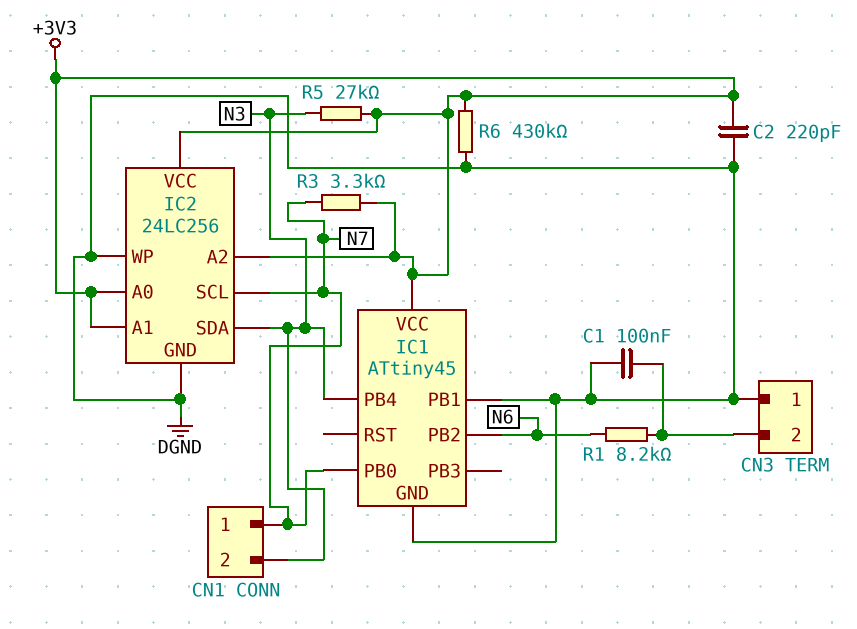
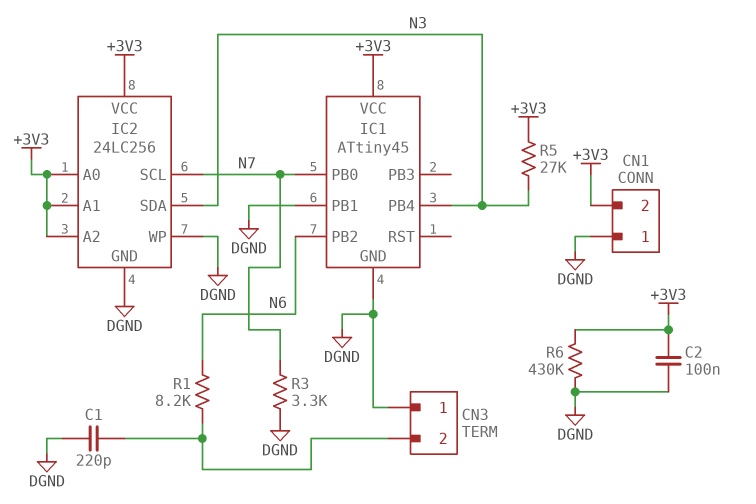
C1: 100nF (CN3/2, DGND) -> 220pF (CN3/2, DGND)
C2: 220pF (+3V3, DGND) -> 100nF (+3V3, DGND)
CN1 pin 1: N7 -> DGND
CN1 pin 2: N3 -> +3V3
R3: 3.3k (+3V3, N7) -> 3.3k (DGND, N7)

